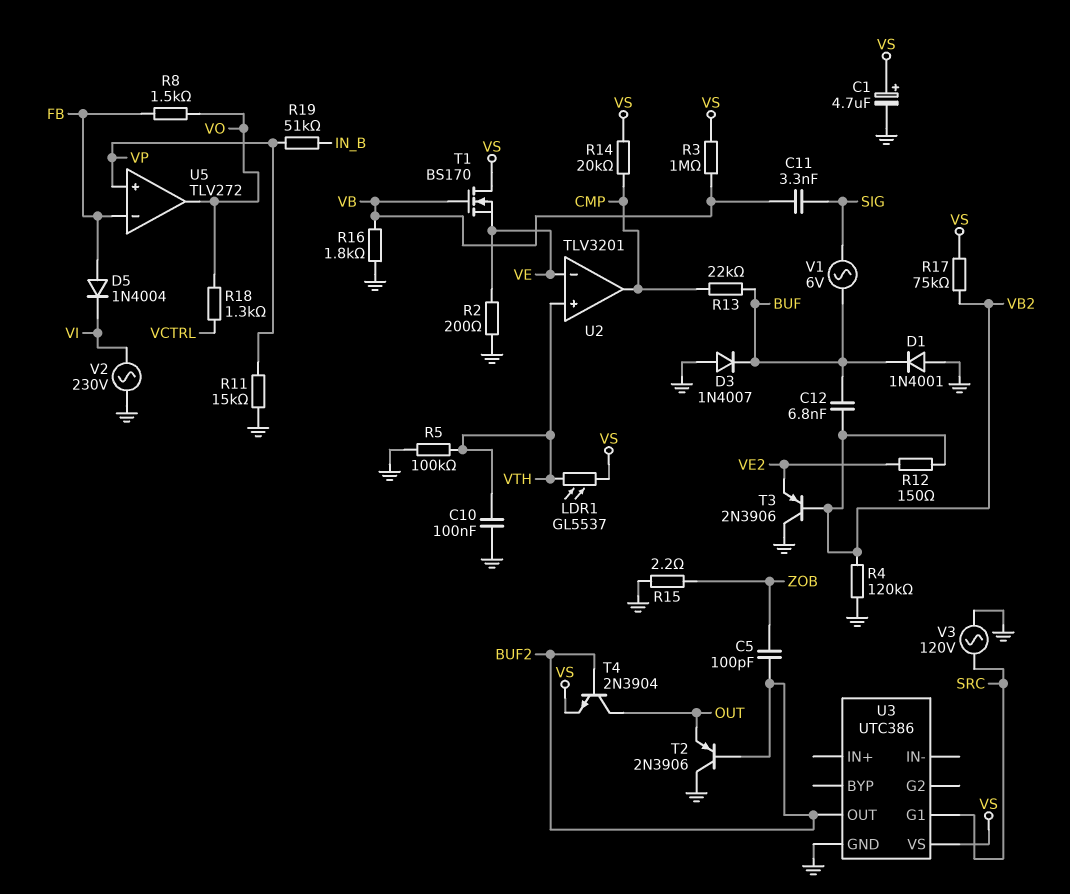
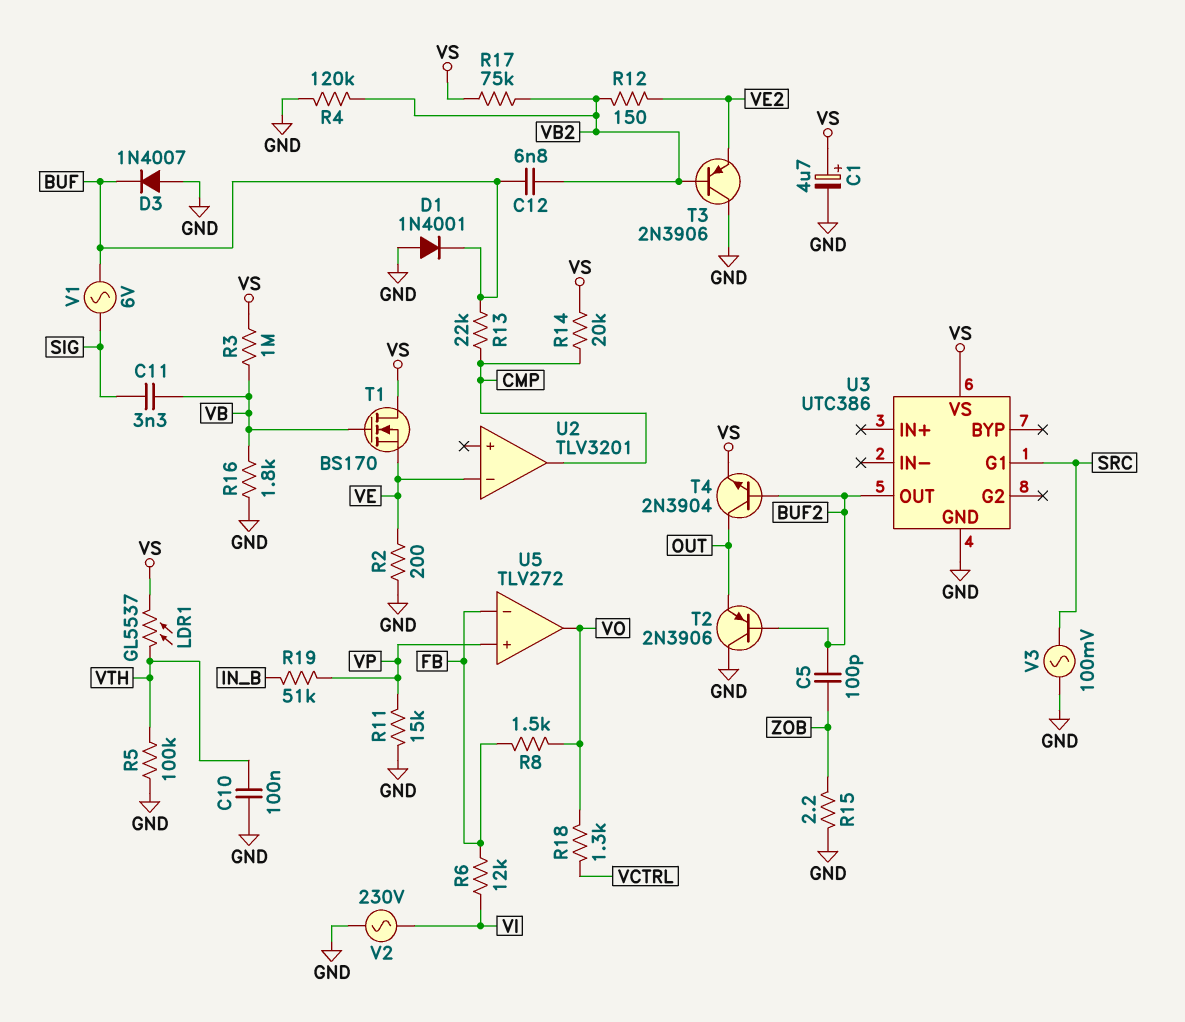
D5: diode 1N4004 (A FB, K VI) -> none
R6: none -> 12k (FB, VI)
U2 pin in+: VTH -> none
V3: AC 120V (GND, SRC) -> AC 100mV (GND, SRC)

